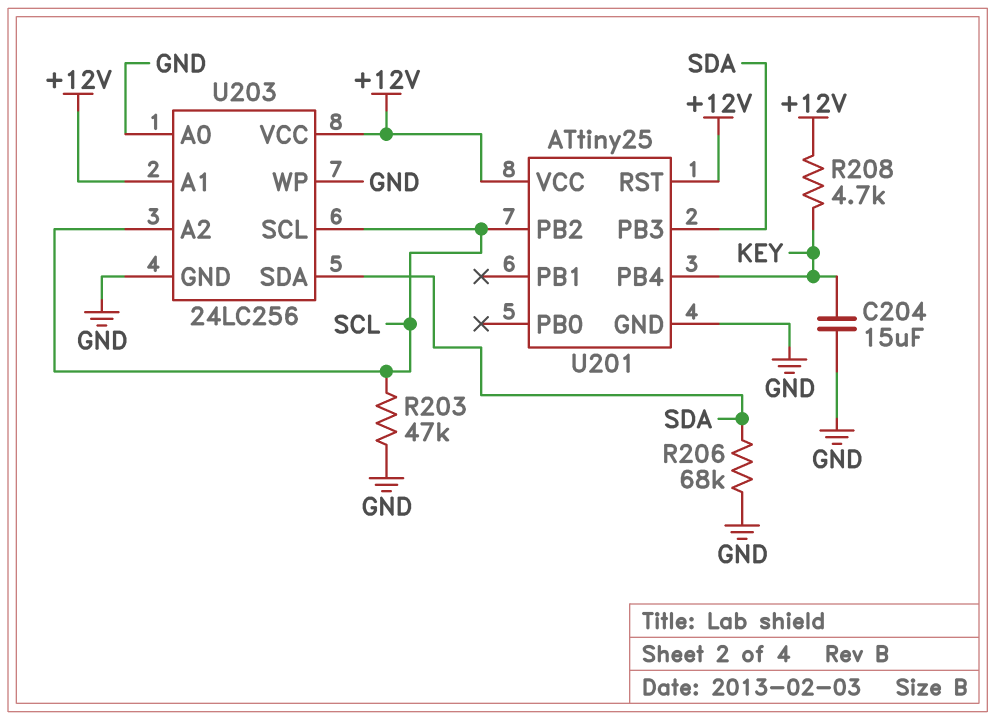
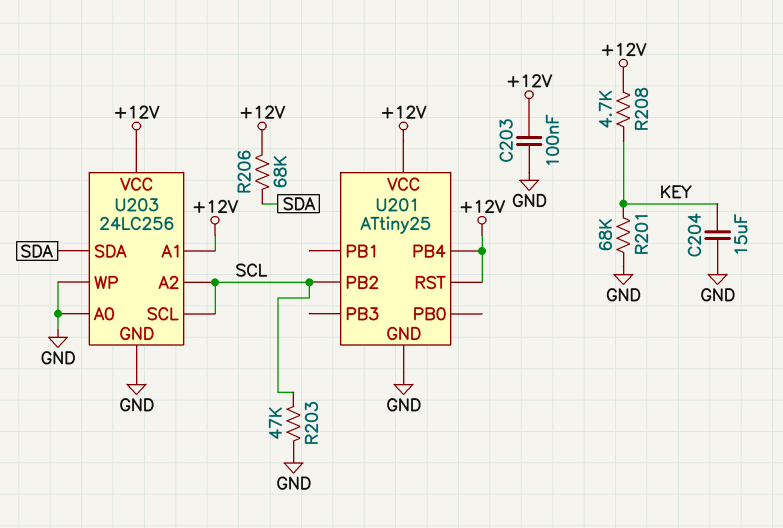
C203: none -> 100nF (+12V, GND)
R201: none -> 68k (GND, KEY)
R206: 68k (GND, SDA) -> 68k (+12V, SDA)
U201 pin PB3: SDA -> none
U201 pin PB4: KEY -> +12V

